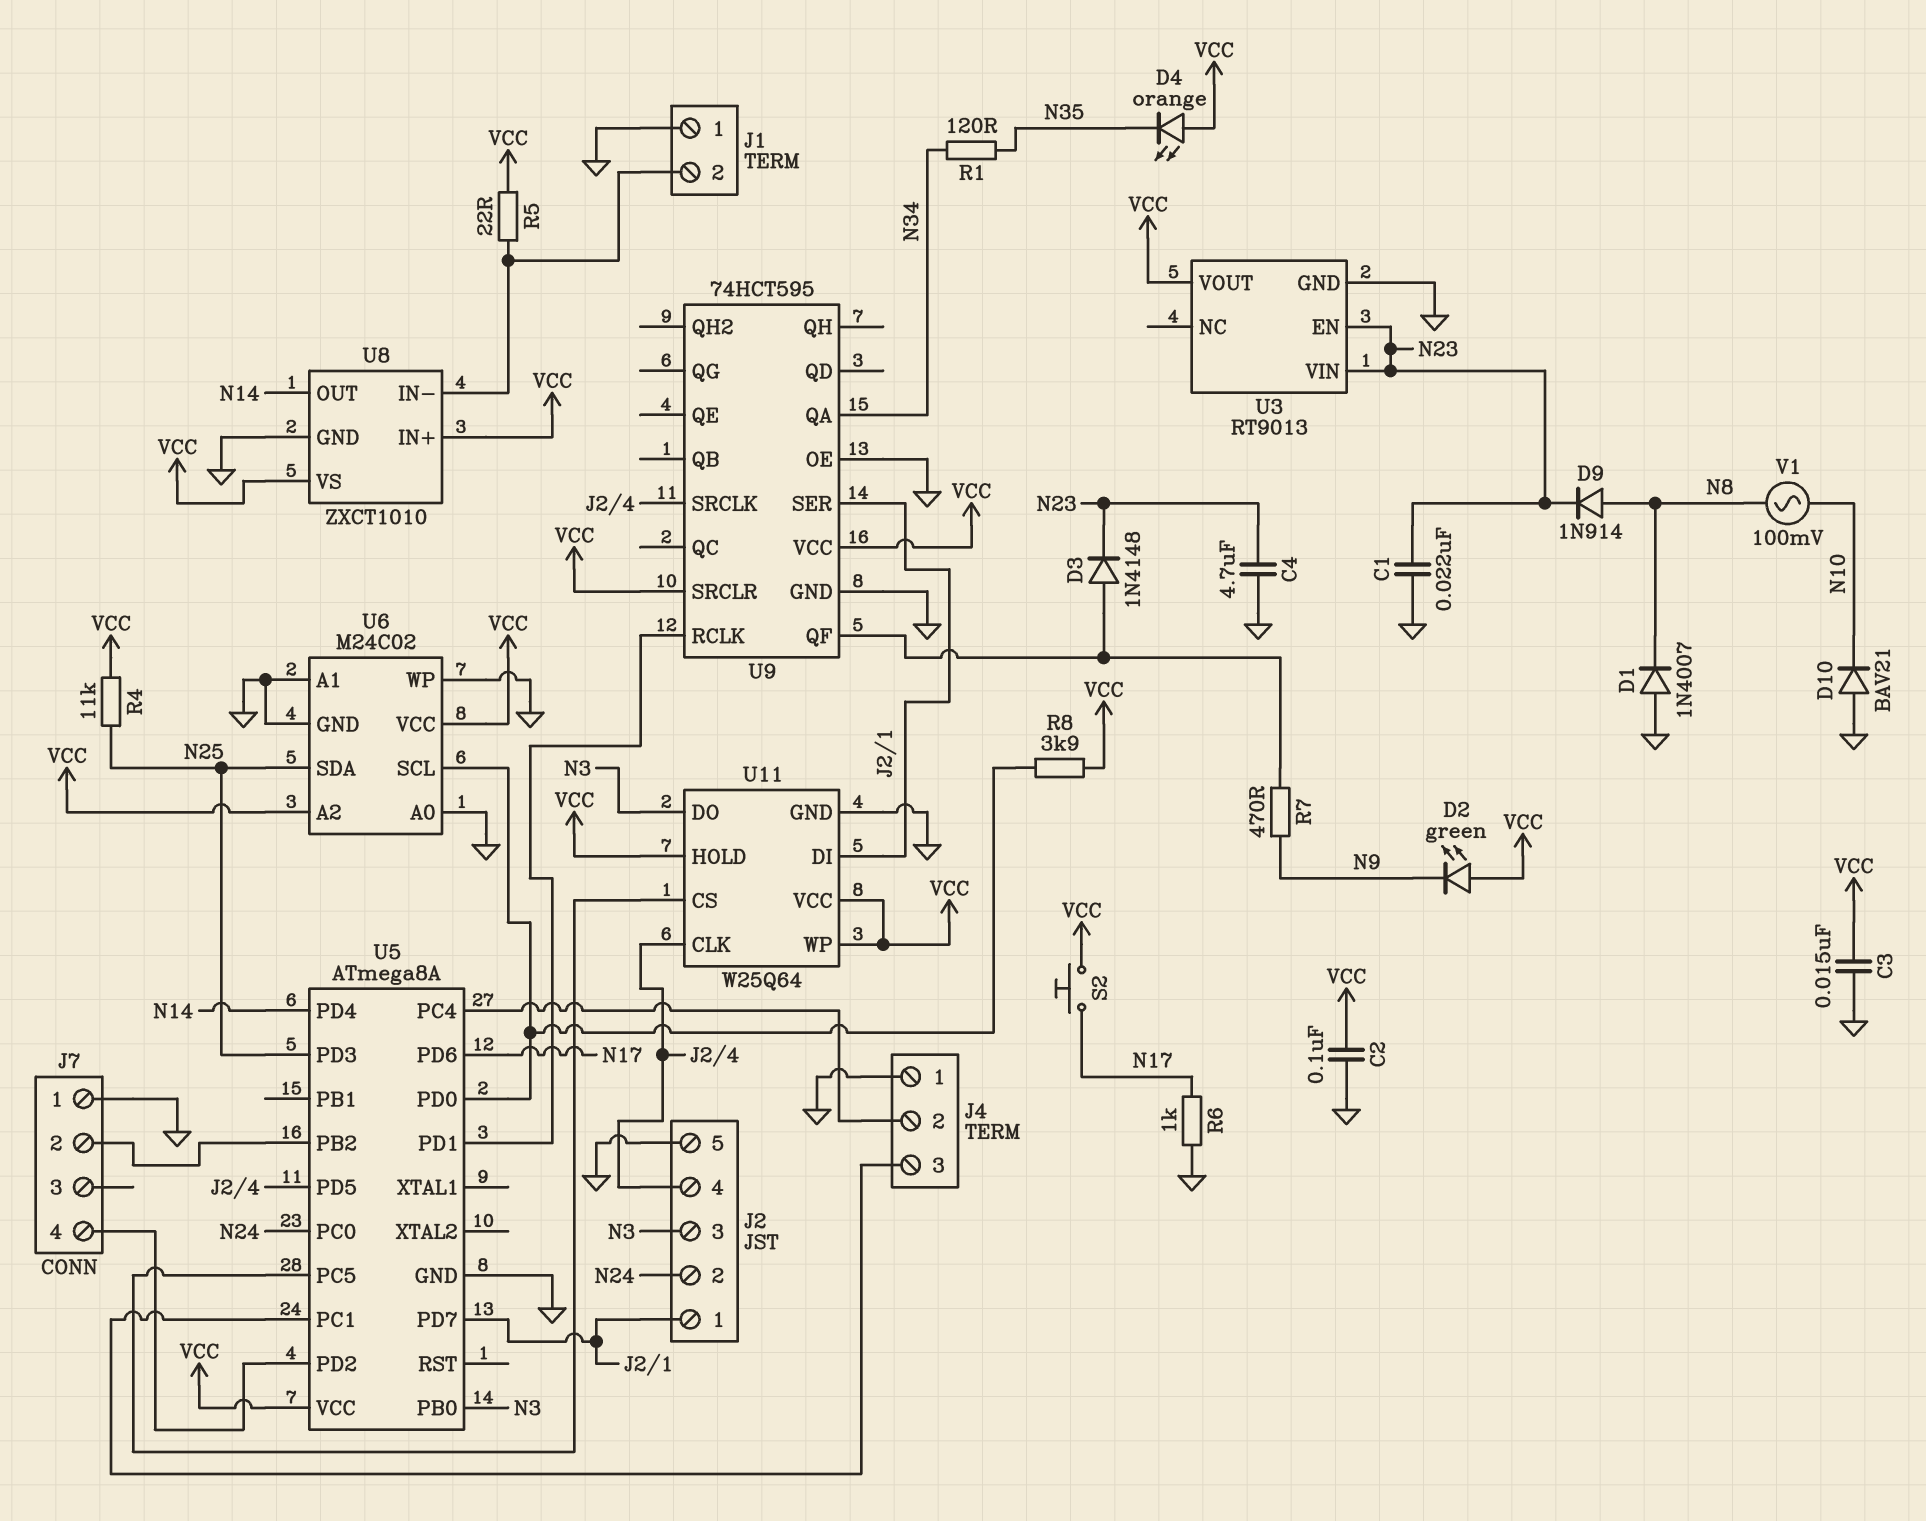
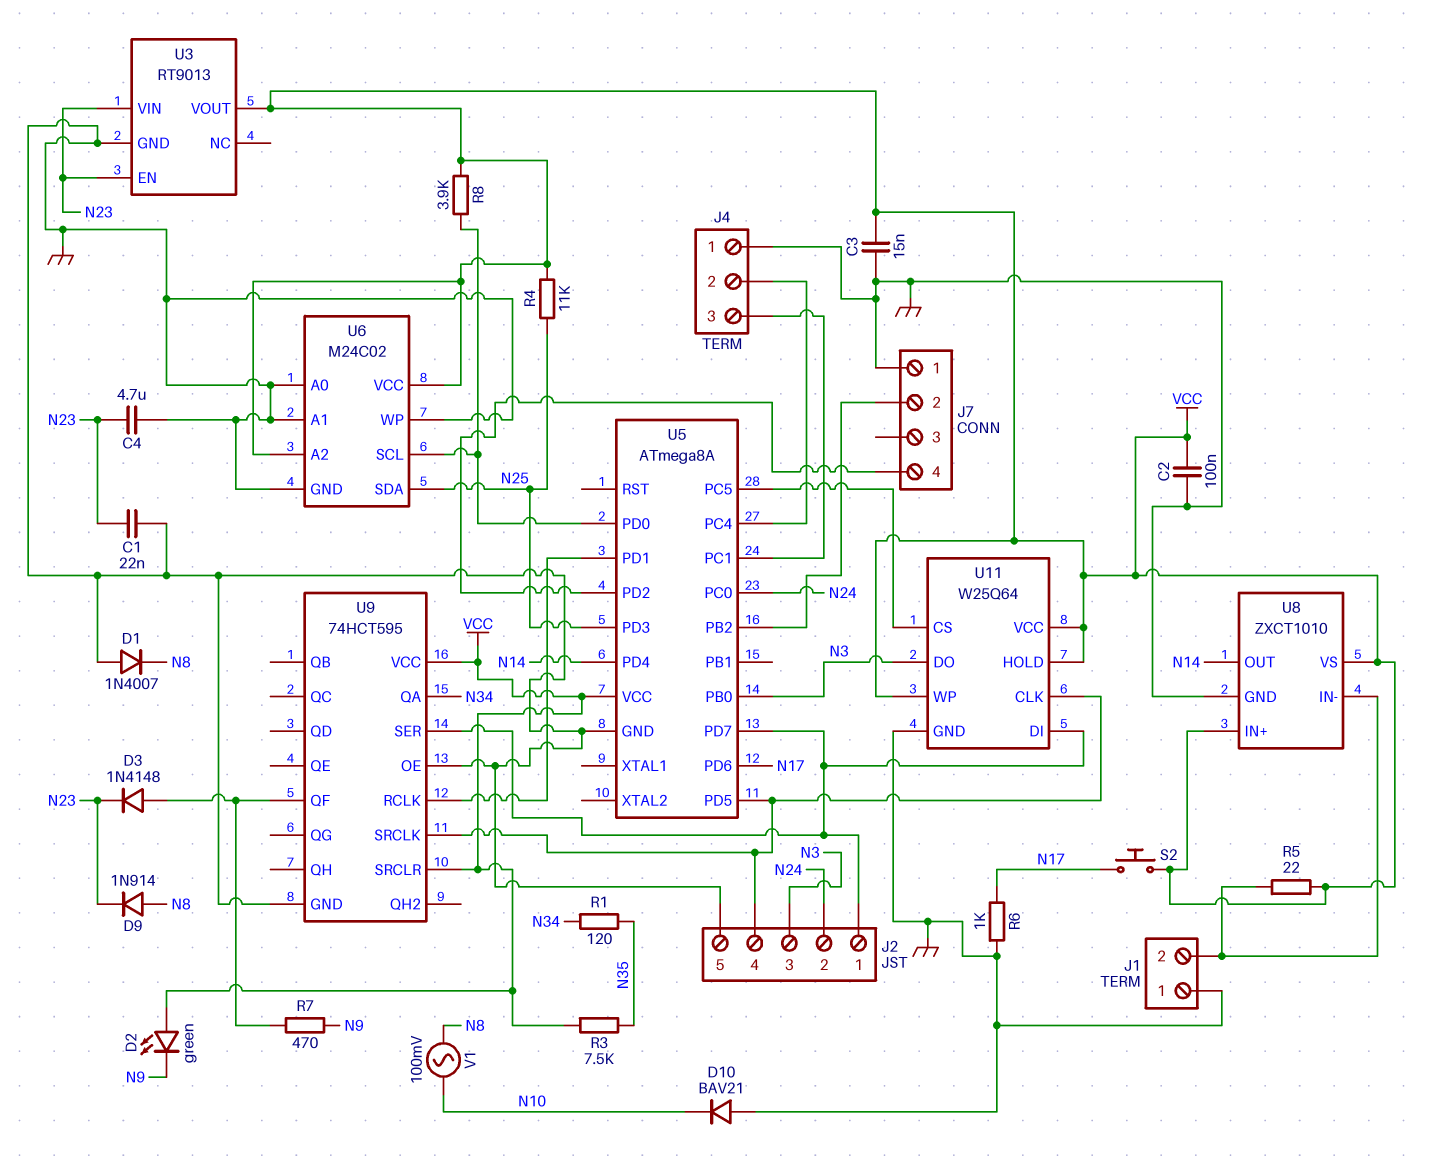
D4: LED orange (A VCC, K N35) -> none
R3: none -> 7.5k (N35, VCC)

